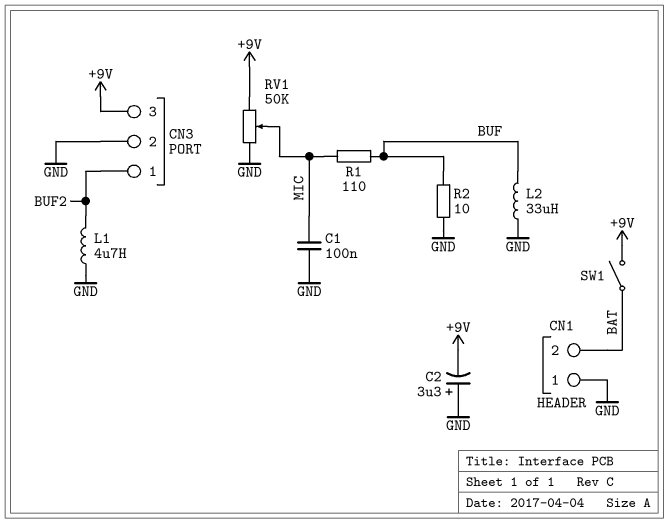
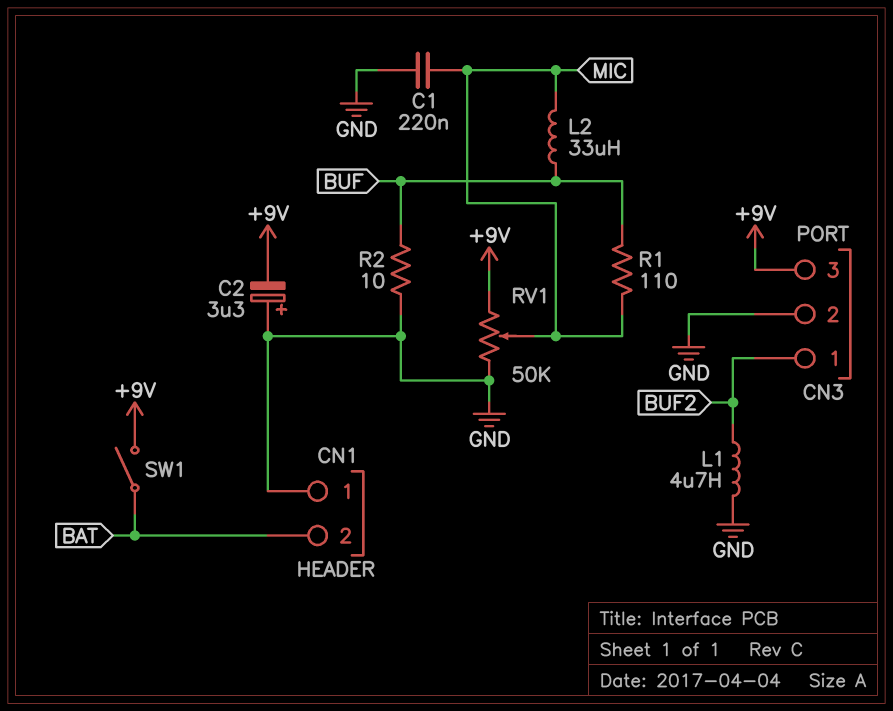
C1: 100nF (GND, MIC) -> 220nF (GND, MIC)
L2: 33uH (BUF, GND) -> 33uH (BUF, MIC)

